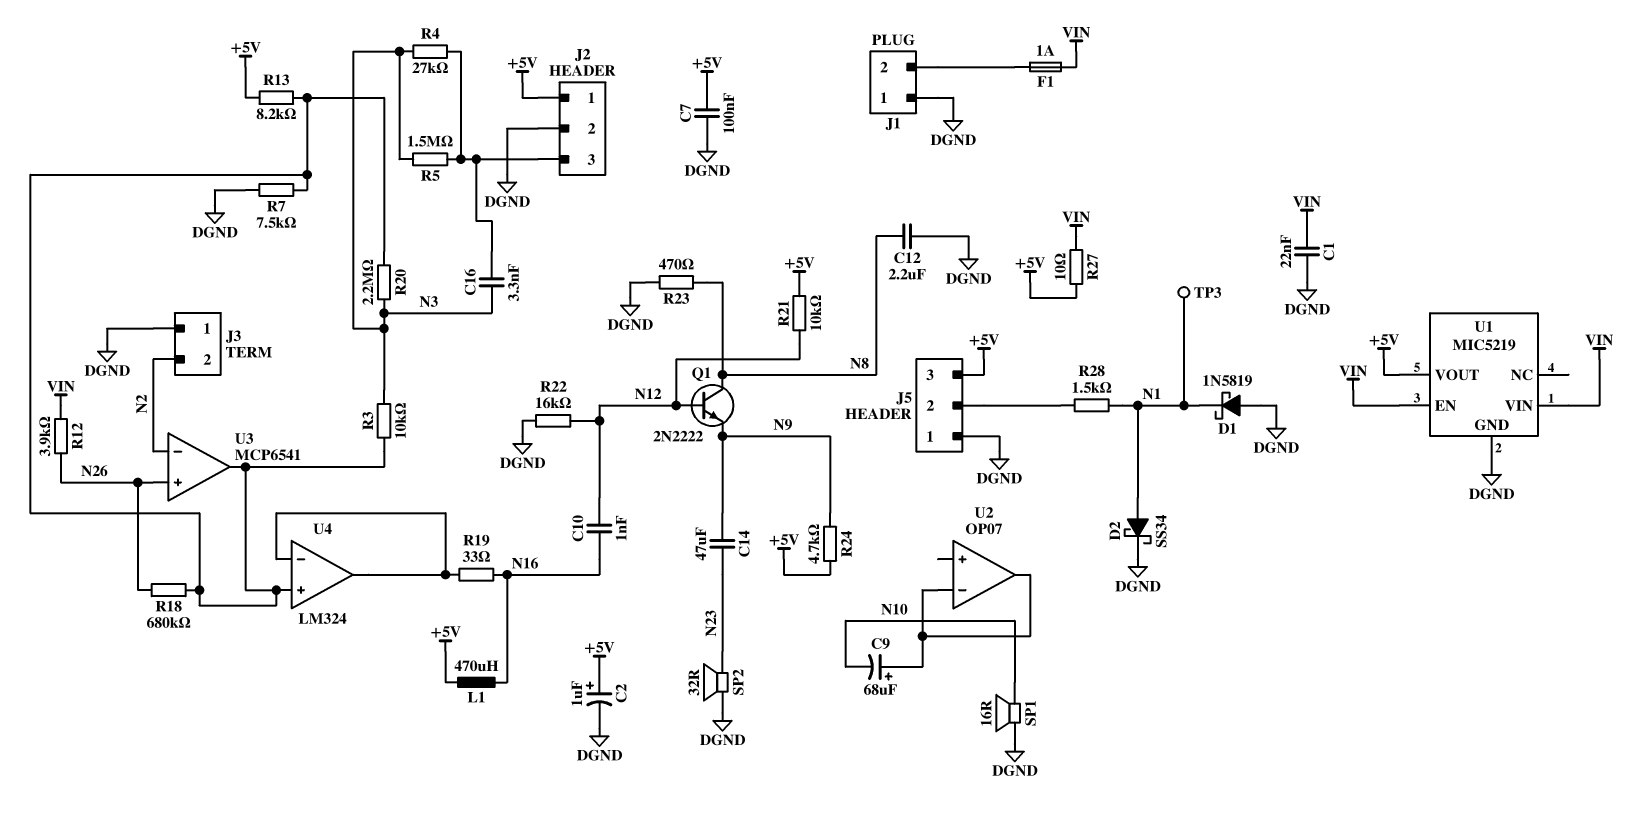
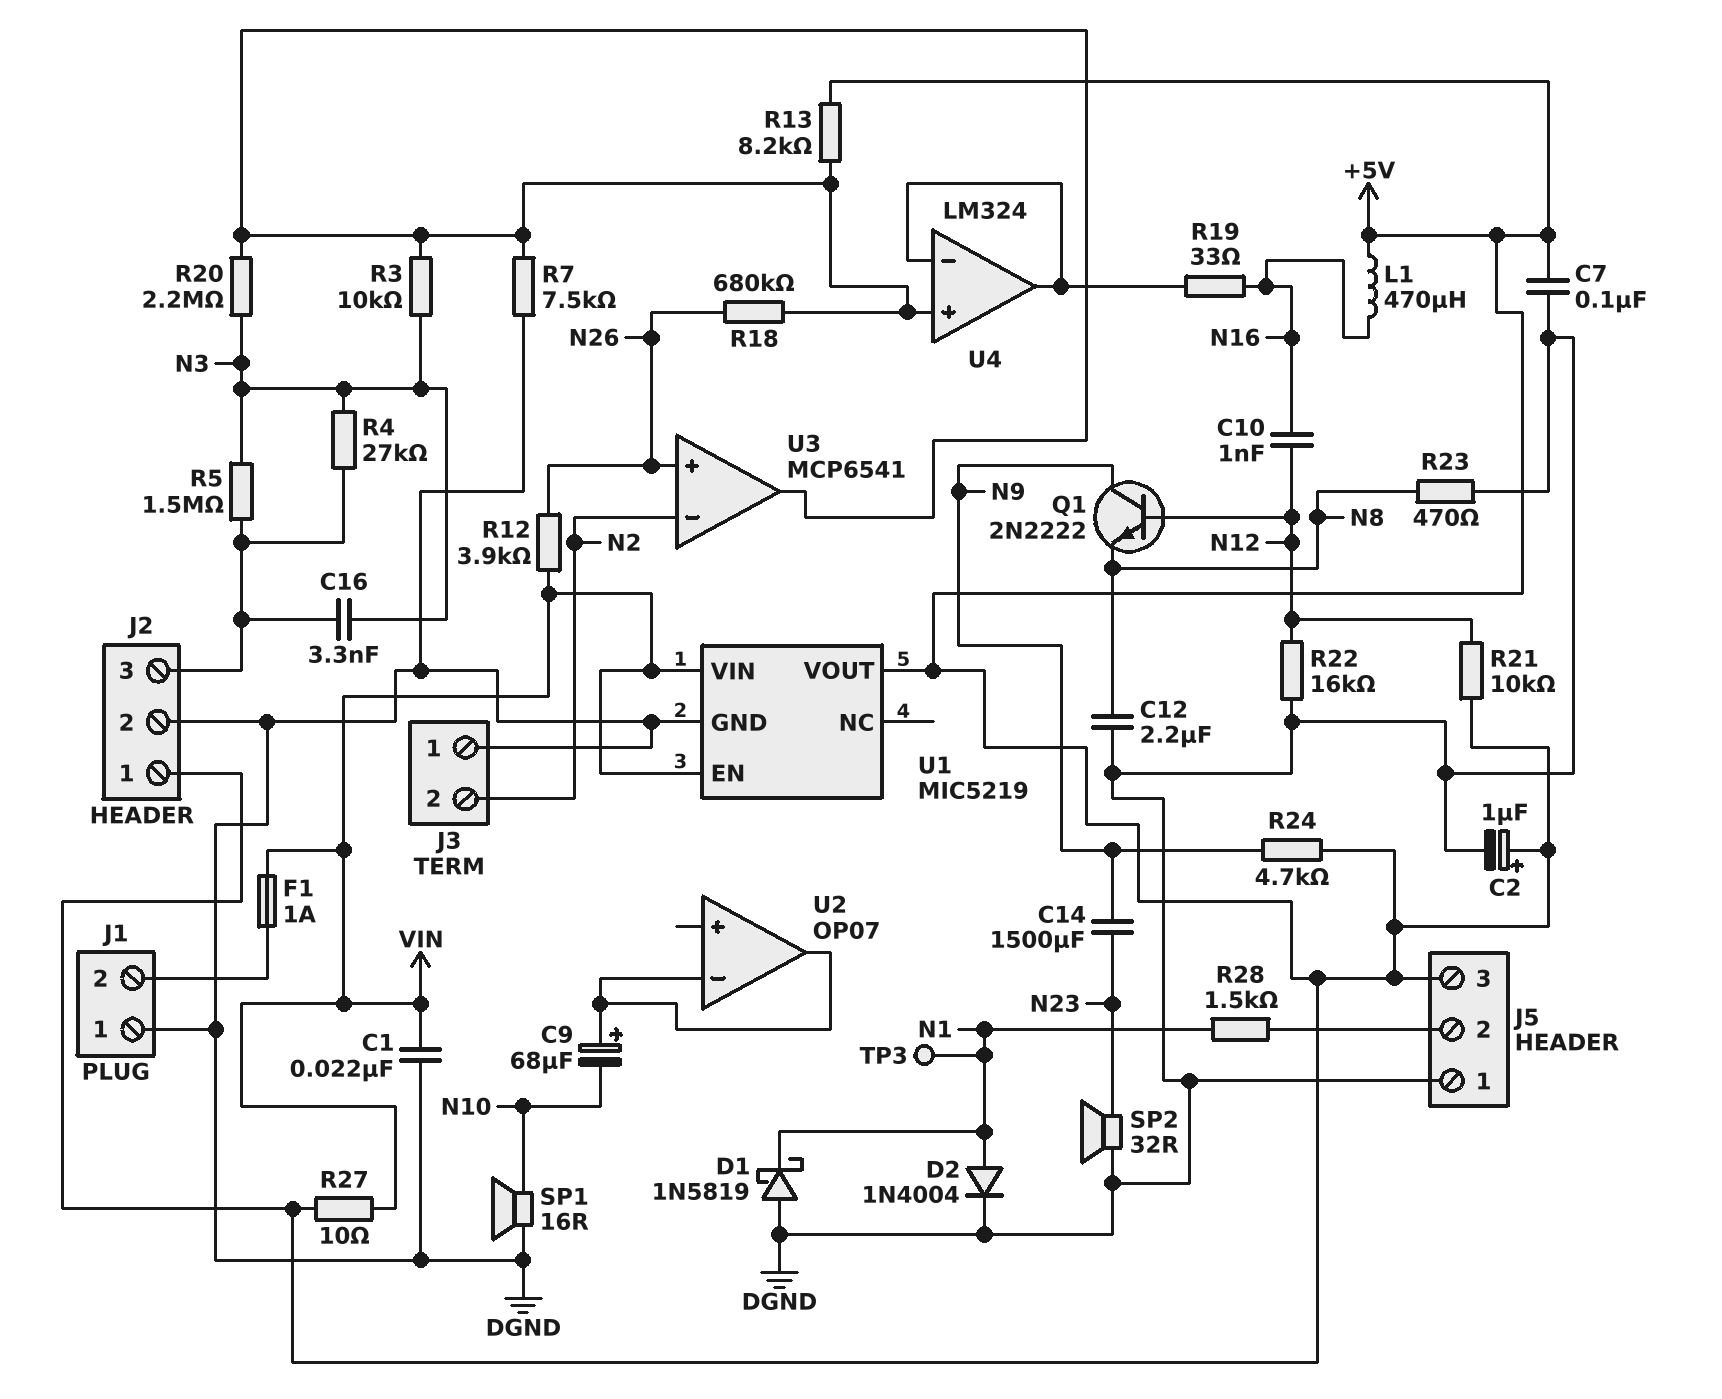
C14: 47uF (N9, N23) -> 1500uF (N9, N23)
D2: schottky SS34 (A N1, K DGND) -> diode 1N4004 (A N1, K DGND)
Q1: NPN 2N2222 (B N12, C N8, E N9) -> NPN 2N2222 (B N12, C N9, E N8)

